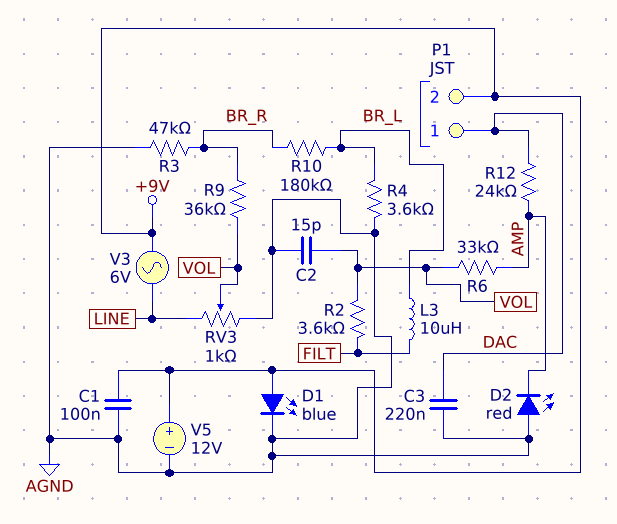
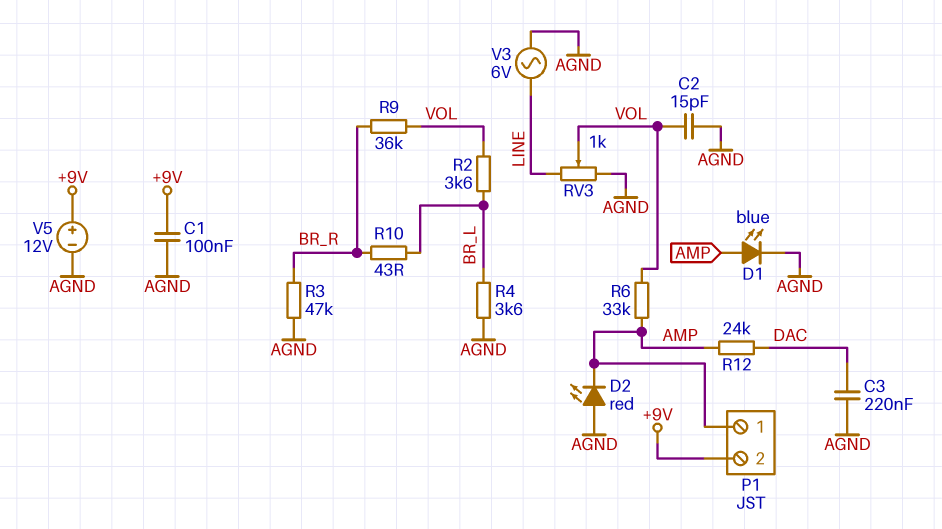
D1: LED blue (A +9V, K AGND) -> LED blue (A AMP, K AGND)
L3: 10uH (BR_L, FILT) -> none
P1 pin 1: DAC -> AMP
R2: 3.6k (FILT, VOL) -> 3.6k (BR_L, VOL)
R10: 180k (BR_L, BR_R) -> 43 (BR_L, BR_R)
V3: AC 6V (+9V, LINE) -> AC 6V (AGND, LINE)

